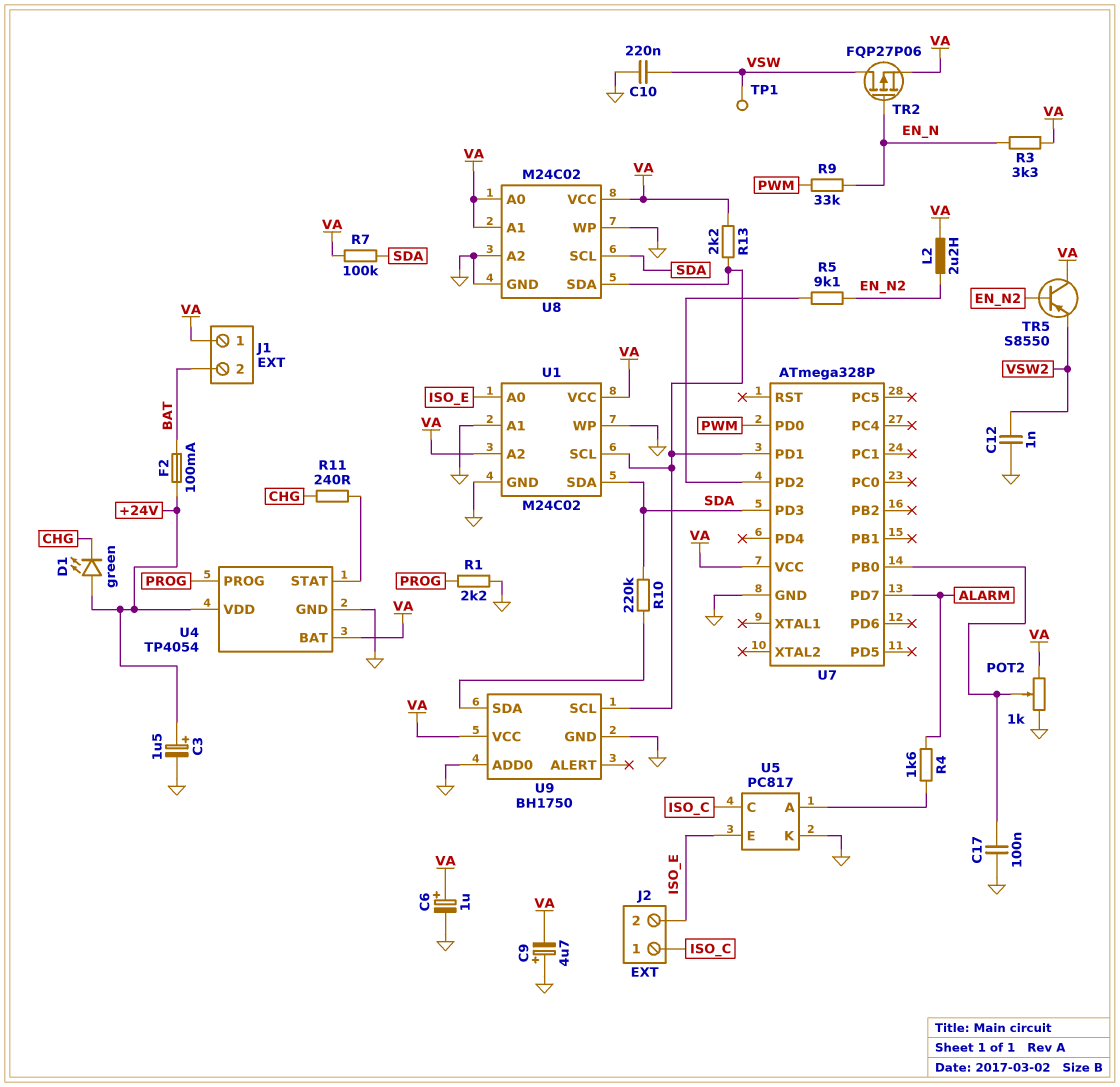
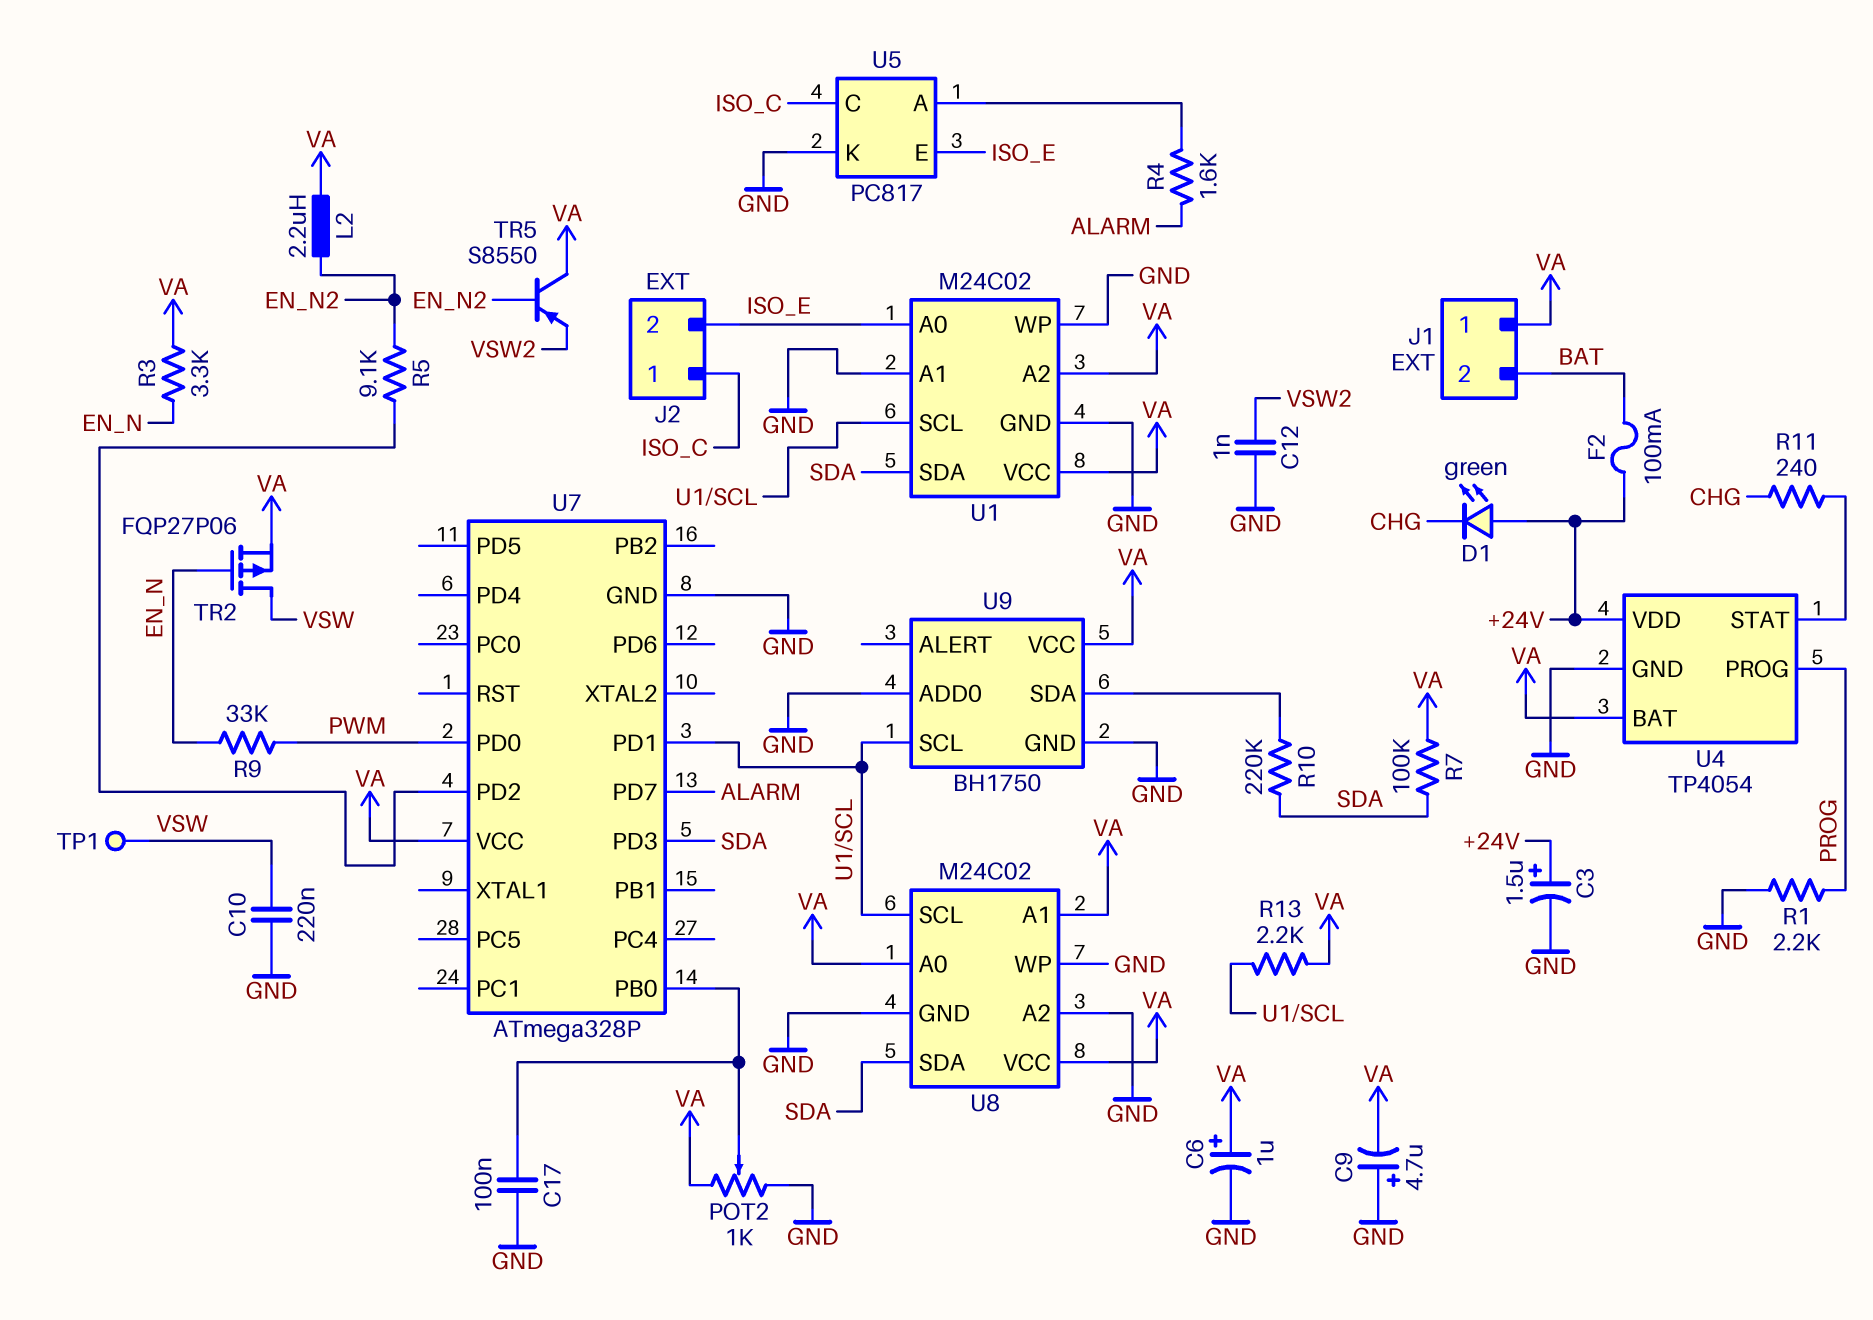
U8 pin SCL: SDA -> U1/SCL
U8 pin SDA: U1/SCL -> SDA

